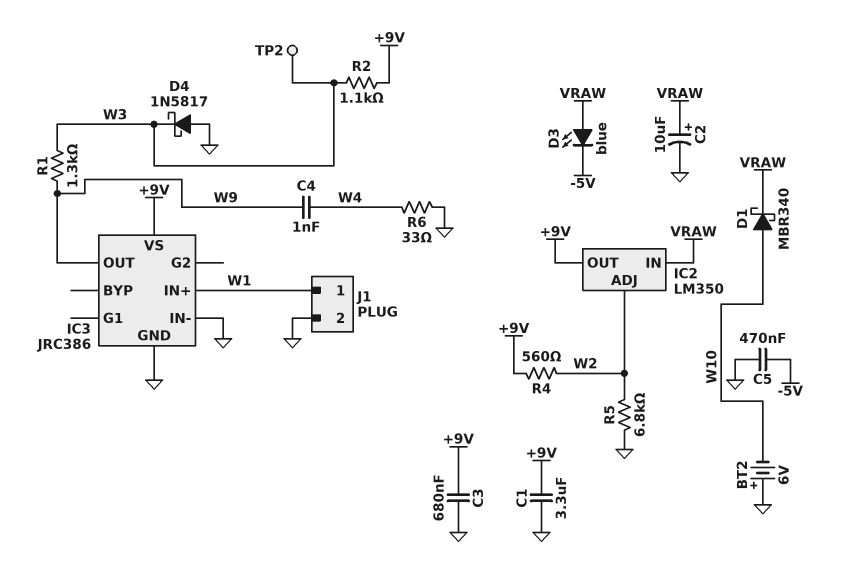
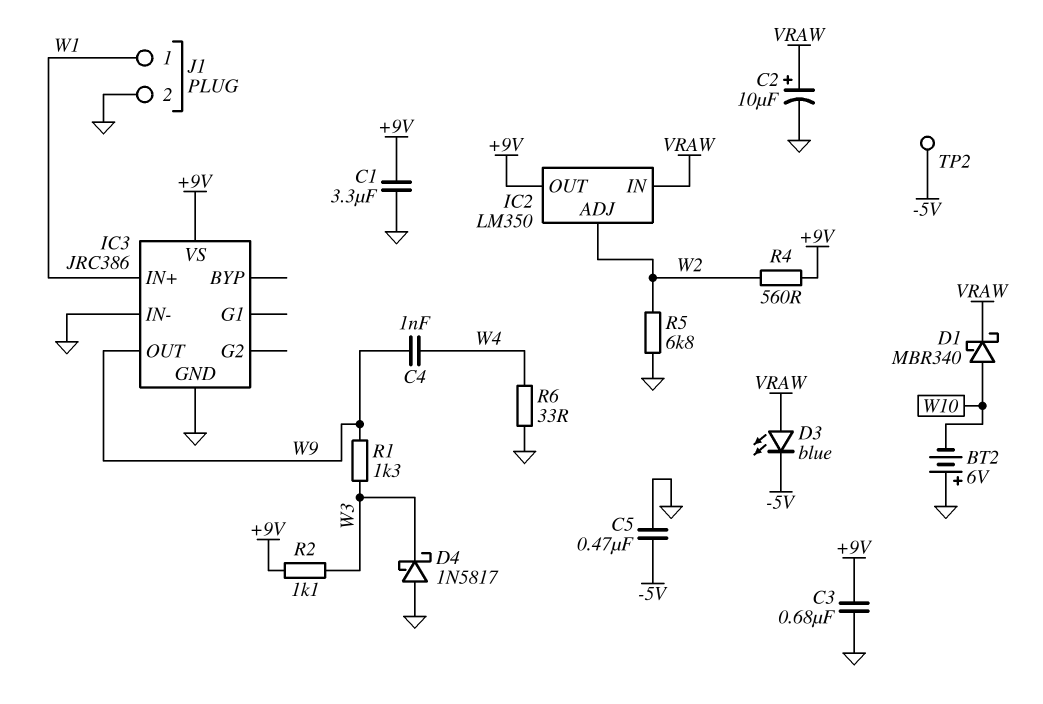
TP2: test point (W3) -> test point (-5V)

